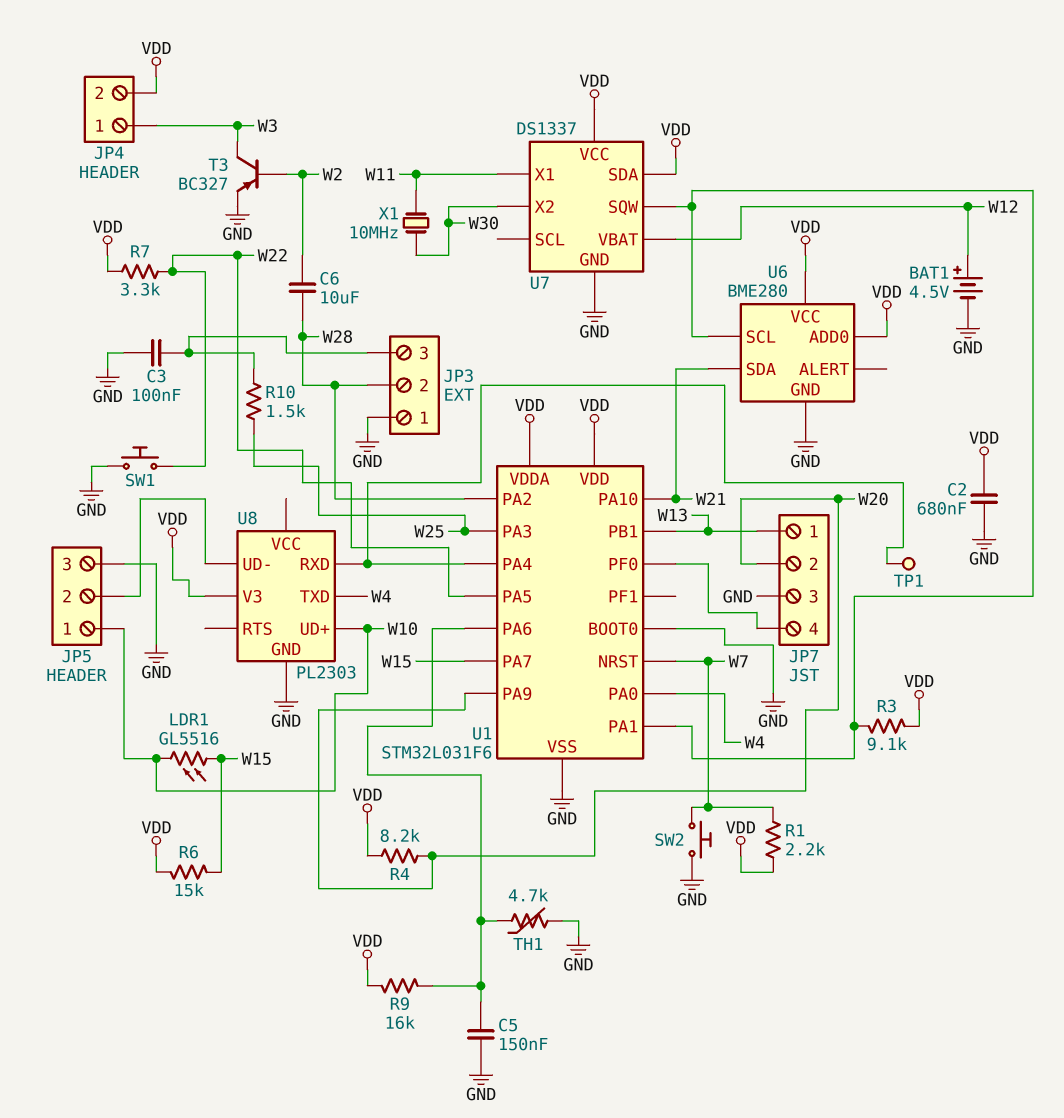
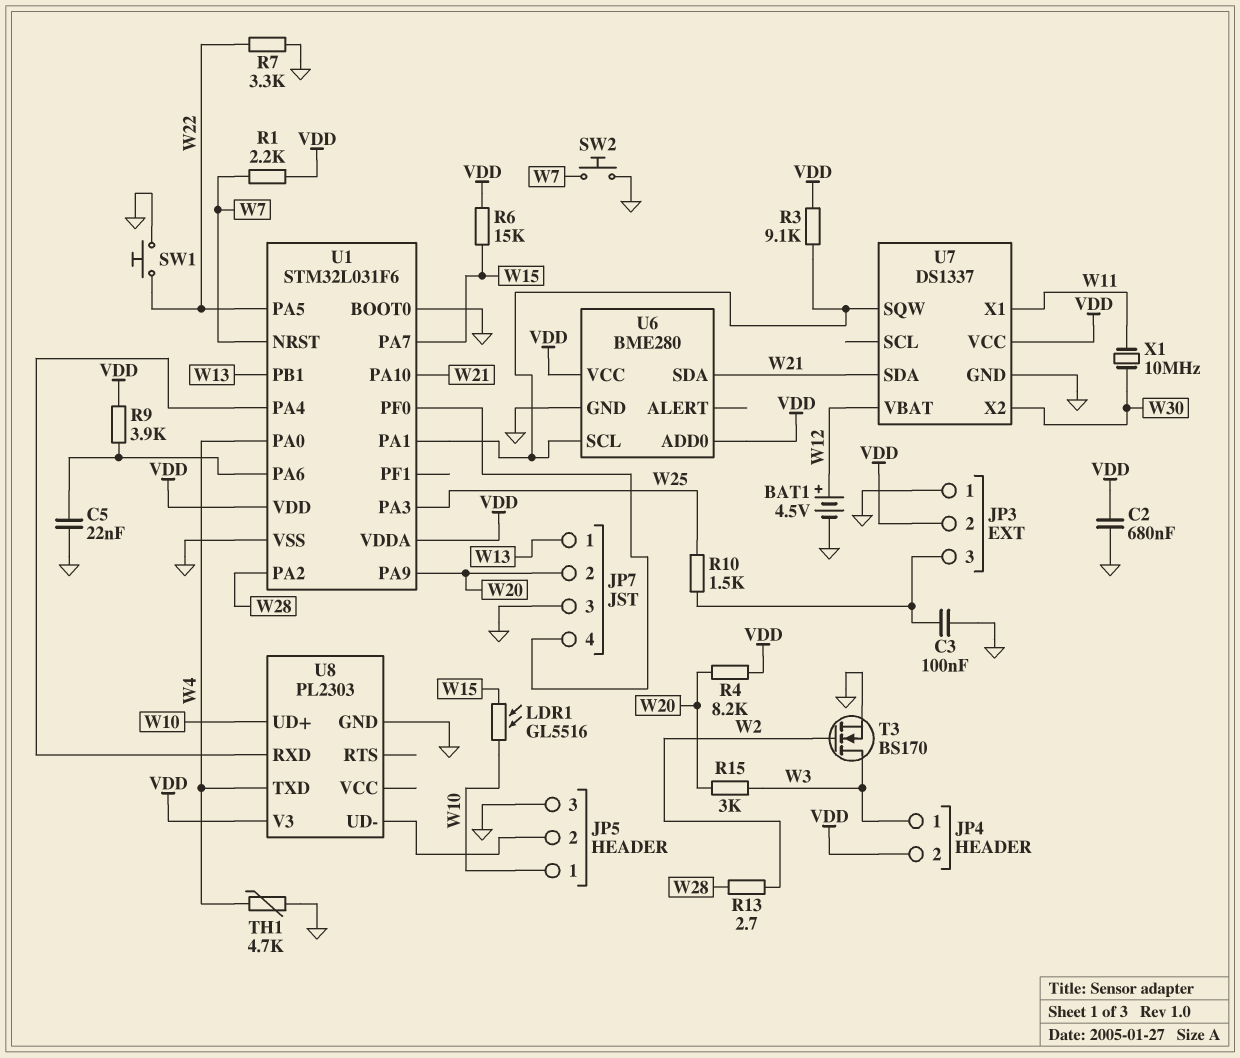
C5: 150nF (GND, U1/PA6) -> 22nF (GND, U1/PA6)
C6: 10uF (W2, W28) -> none
JP3 pin 2: W28 -> VDD
R7: 3.3k (VDD, W22) -> 3.3k (GND, W22)
R9: 16k (U1/PA6, VDD) -> 3.9k (U1/PA6, VDD)
R13: none -> 2.7 (W2, W28)
R15: none -> 3k (W3, W20)
T3: PNP BC327 (B W2, C W3, E GND) -> NMOS BS170 (G W2, D W3, S GND)
TH1: 4.7k (GND, U1/PA6) -> 4.7k (GND, W4)
TP1: test point (U1/PA4) -> none
U7 pin SDA: VDD -> W21

